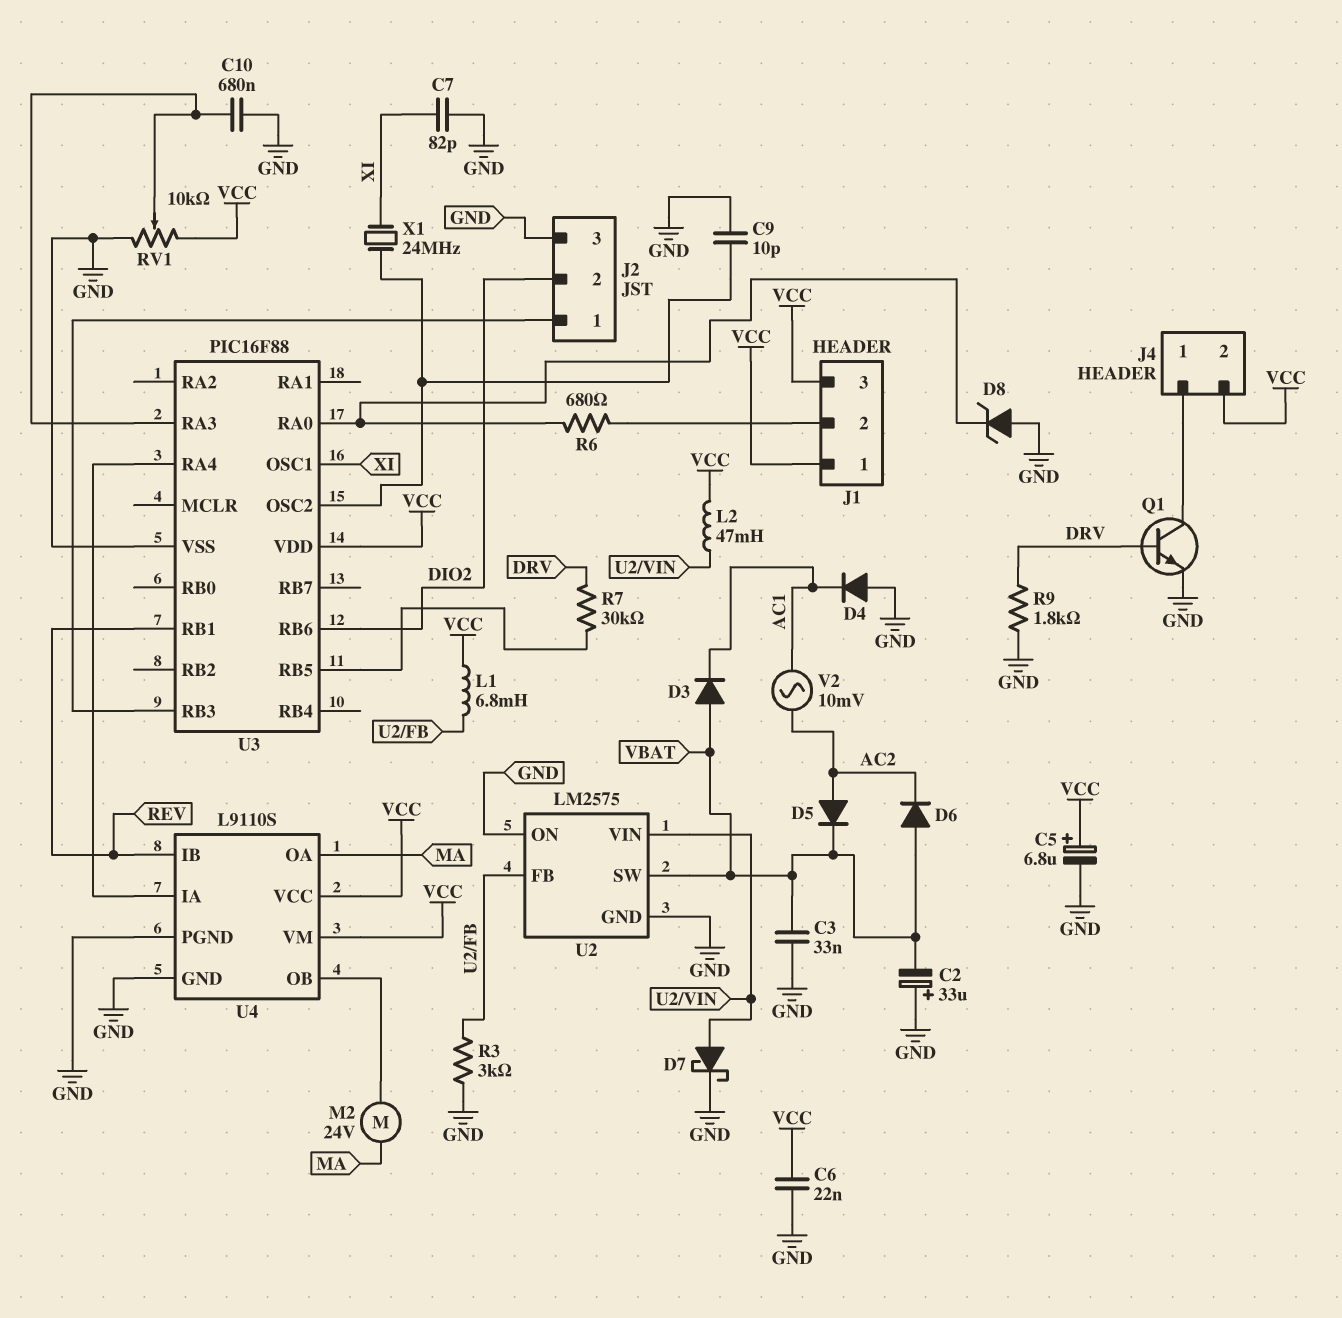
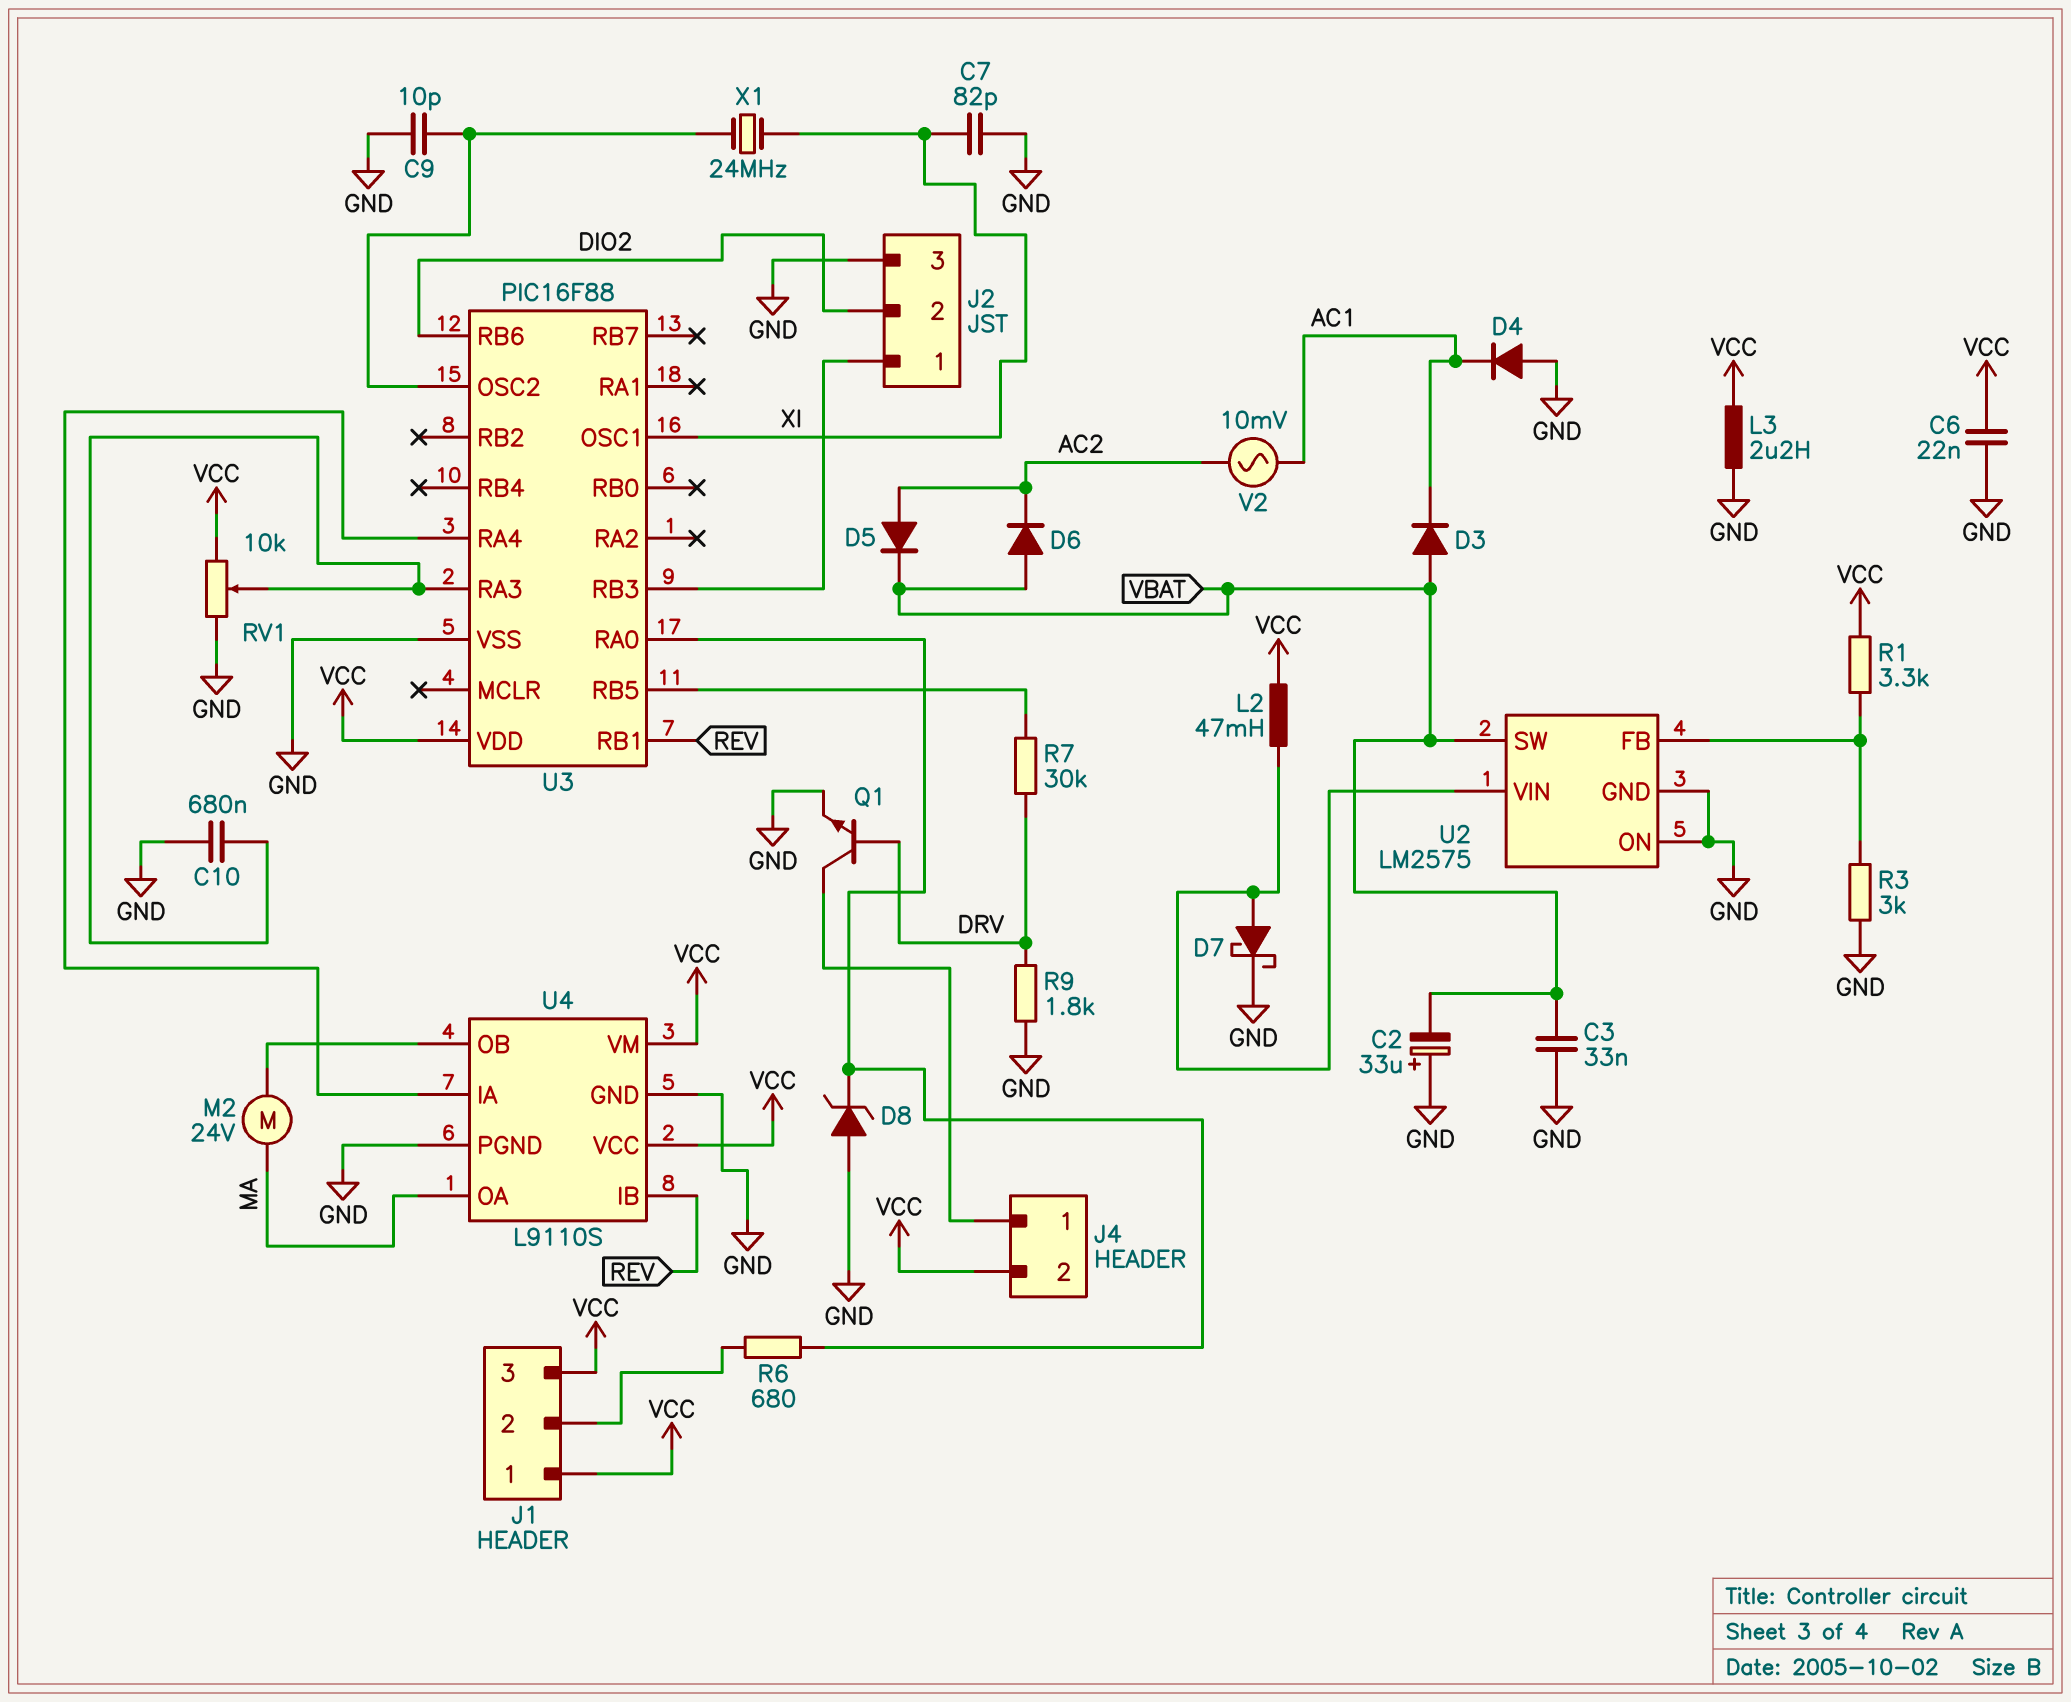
C5: 6.8uF (plus VCC, minus GND) -> none
L1: 6.8mH (U2/FB, VCC) -> none
L3: none -> 2.2uH (GND, VCC)
R1: none -> 3.3k (U2/FB, VCC)

